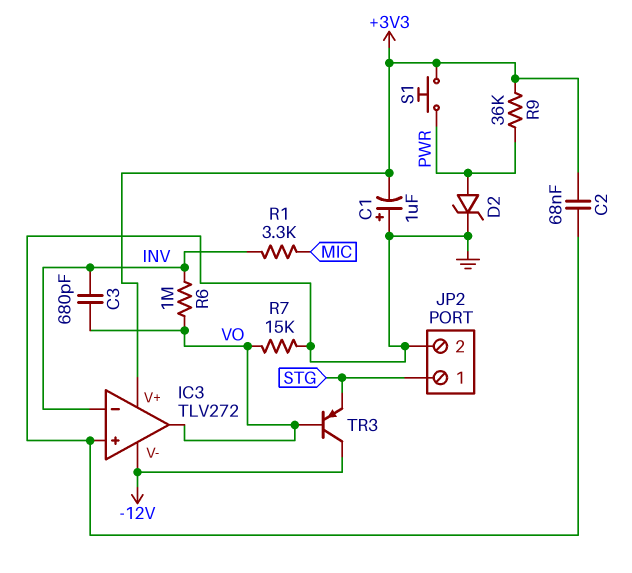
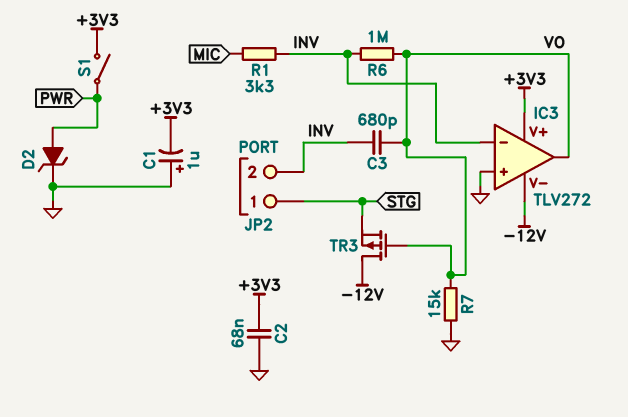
JP2 pin 2: GND -> INV
R9: 36k (+3V3, PWR) -> none
S1: button (+3V3, PWR) -> switch (+3V3, PWR)
TR3: PNP (B VO, C -12V, E STG) -> PMOS (G VO, D -12V, S STG)

